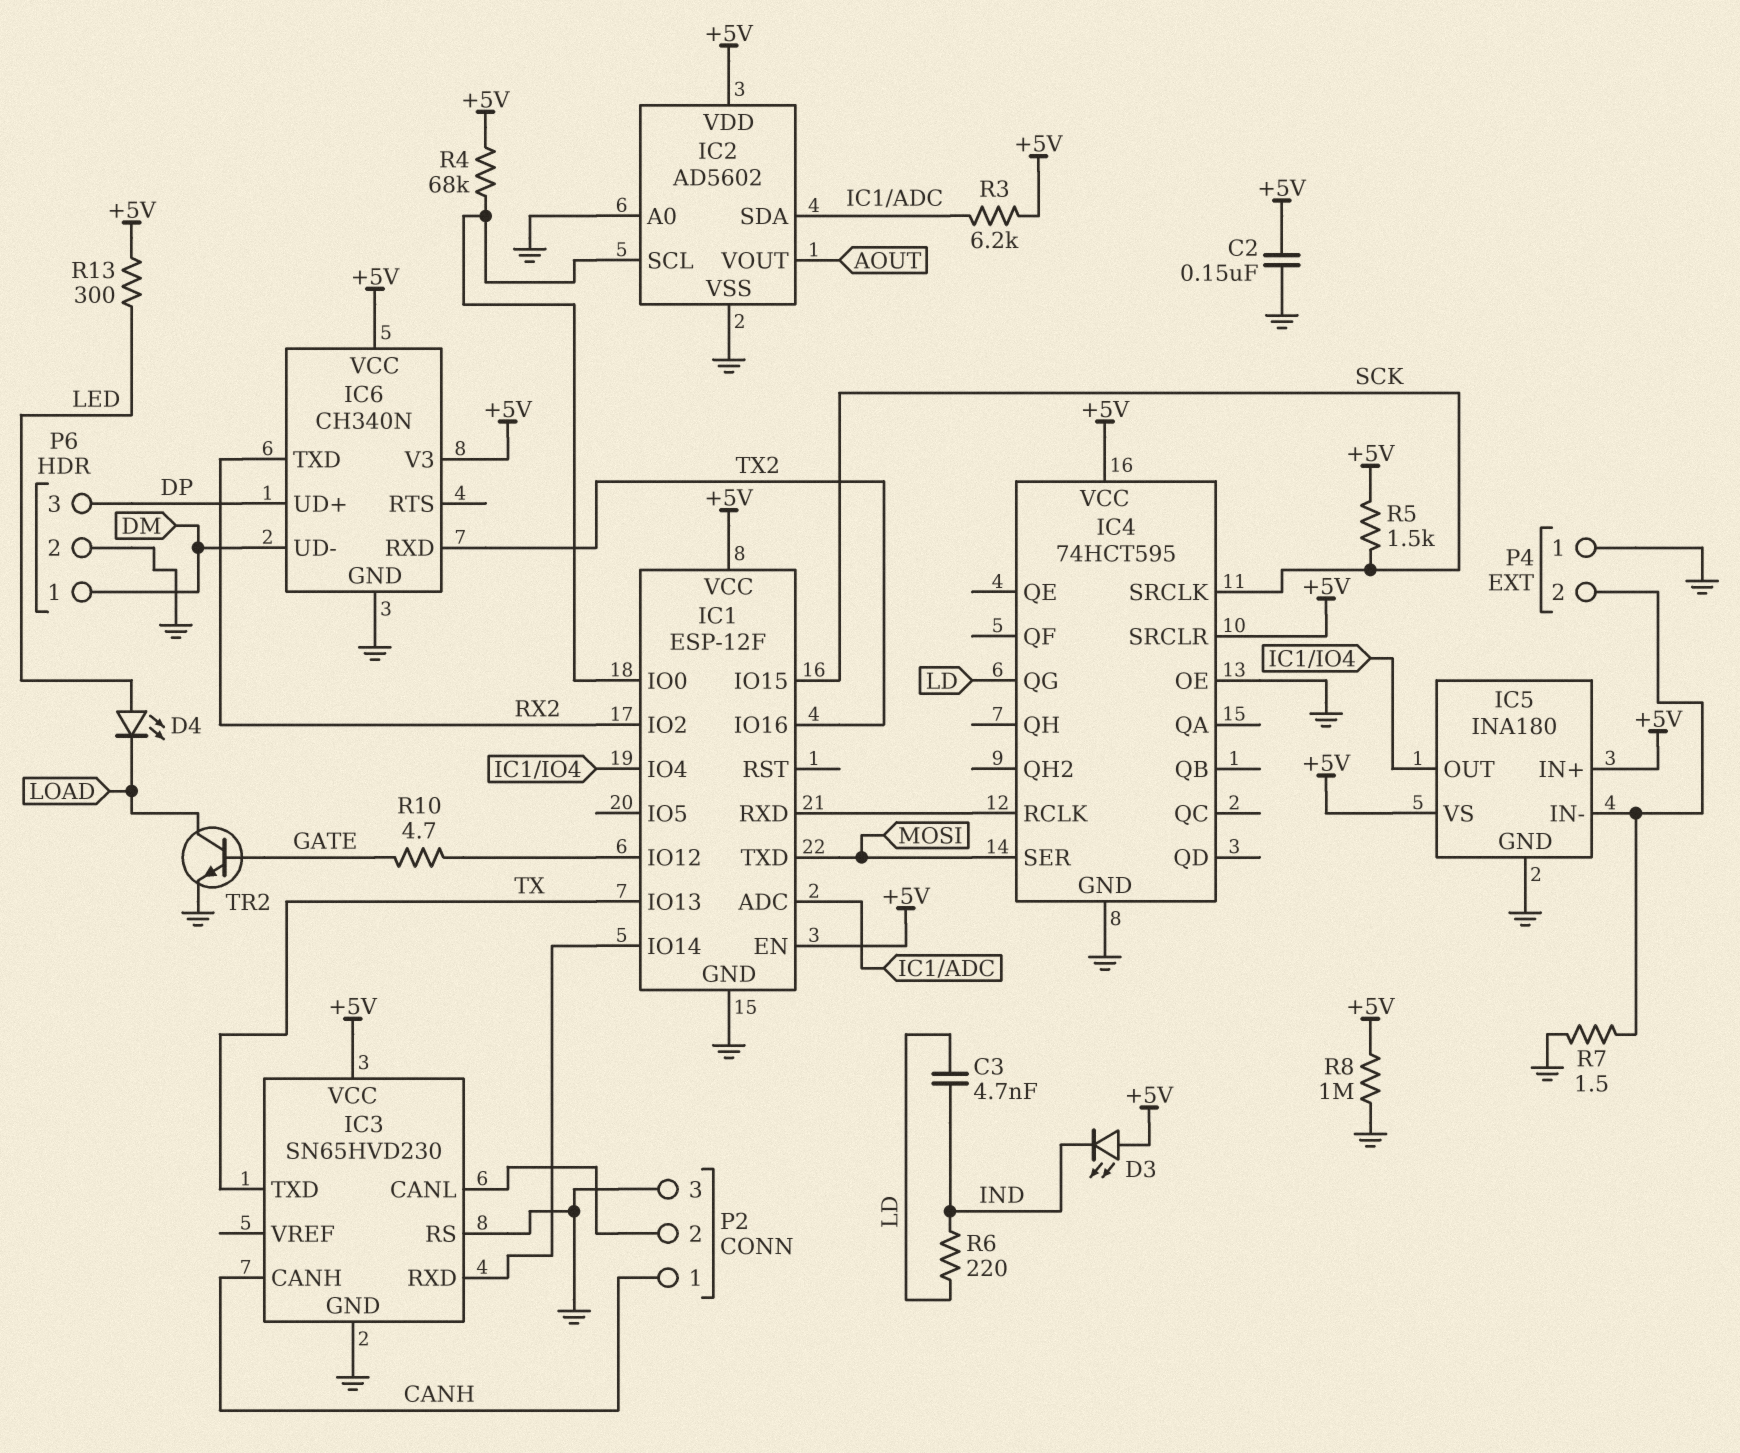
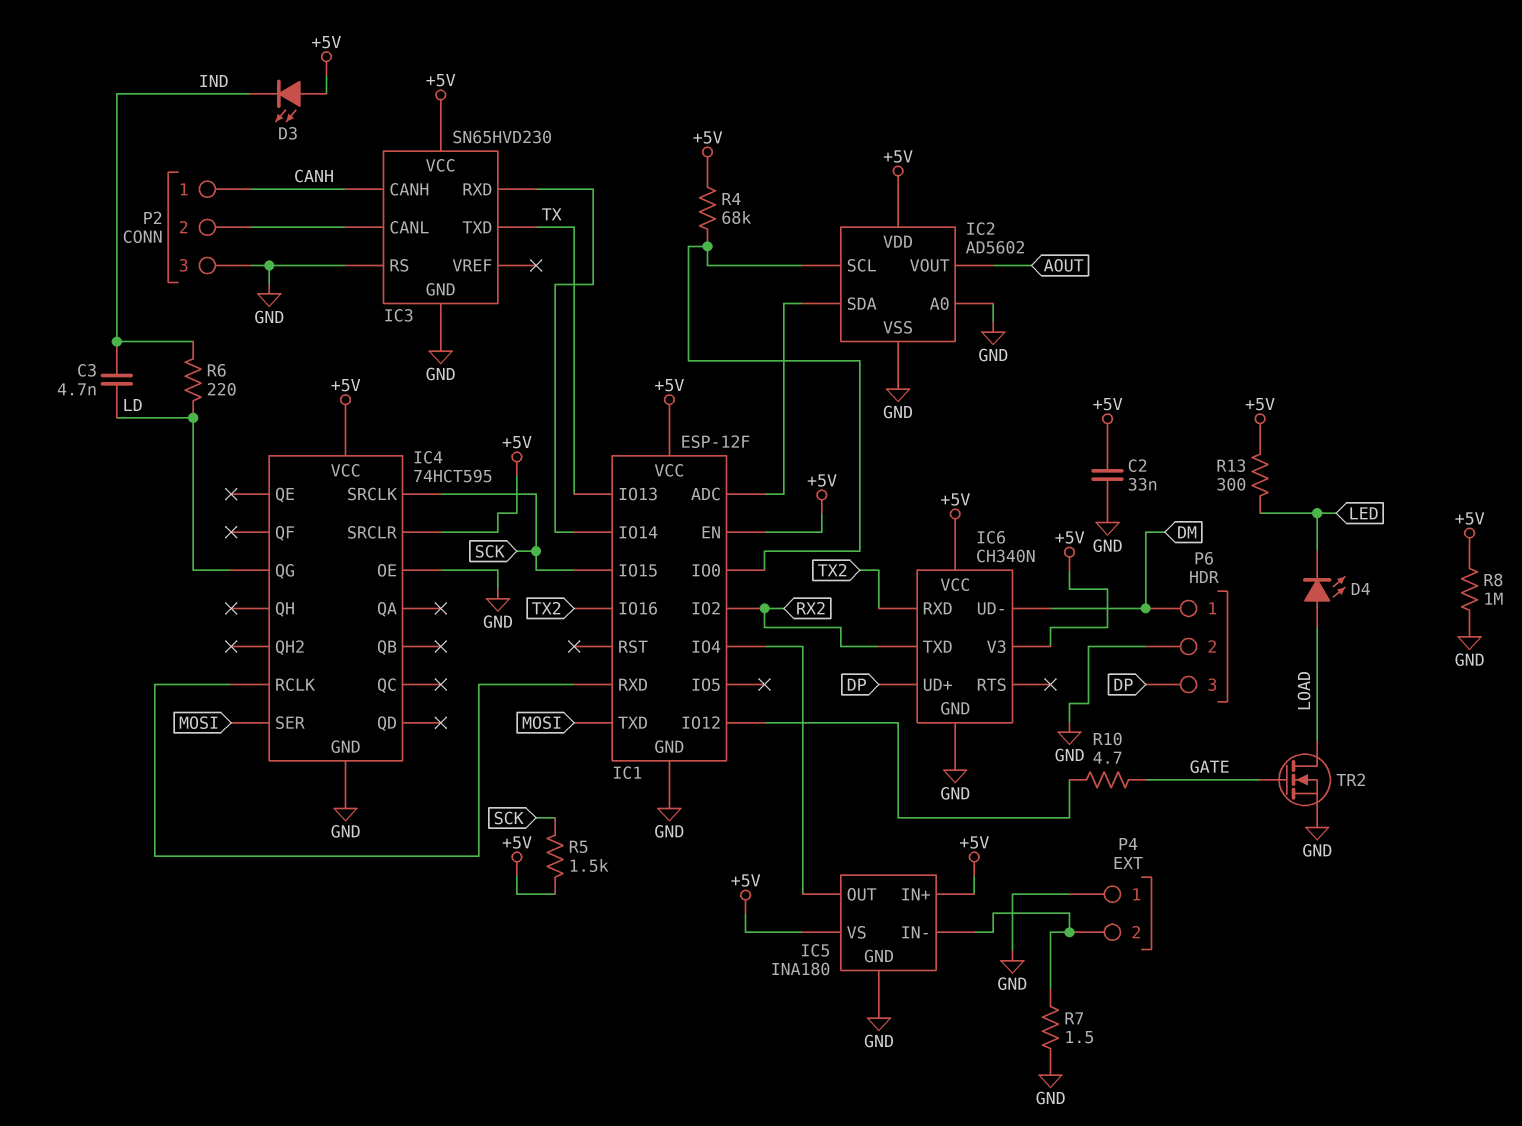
C2: 150nF (+5V, GND) -> 33nF (+5V, GND)
D4: LED (A LED, K LOAD) -> LED (A LOAD, K LED)
R3: 6.2k (+5V, IC1/ADC) -> none
TR2: NPN (B GATE, C LOAD, E GND) -> NMOS (G GATE, D LOAD, S GND)

